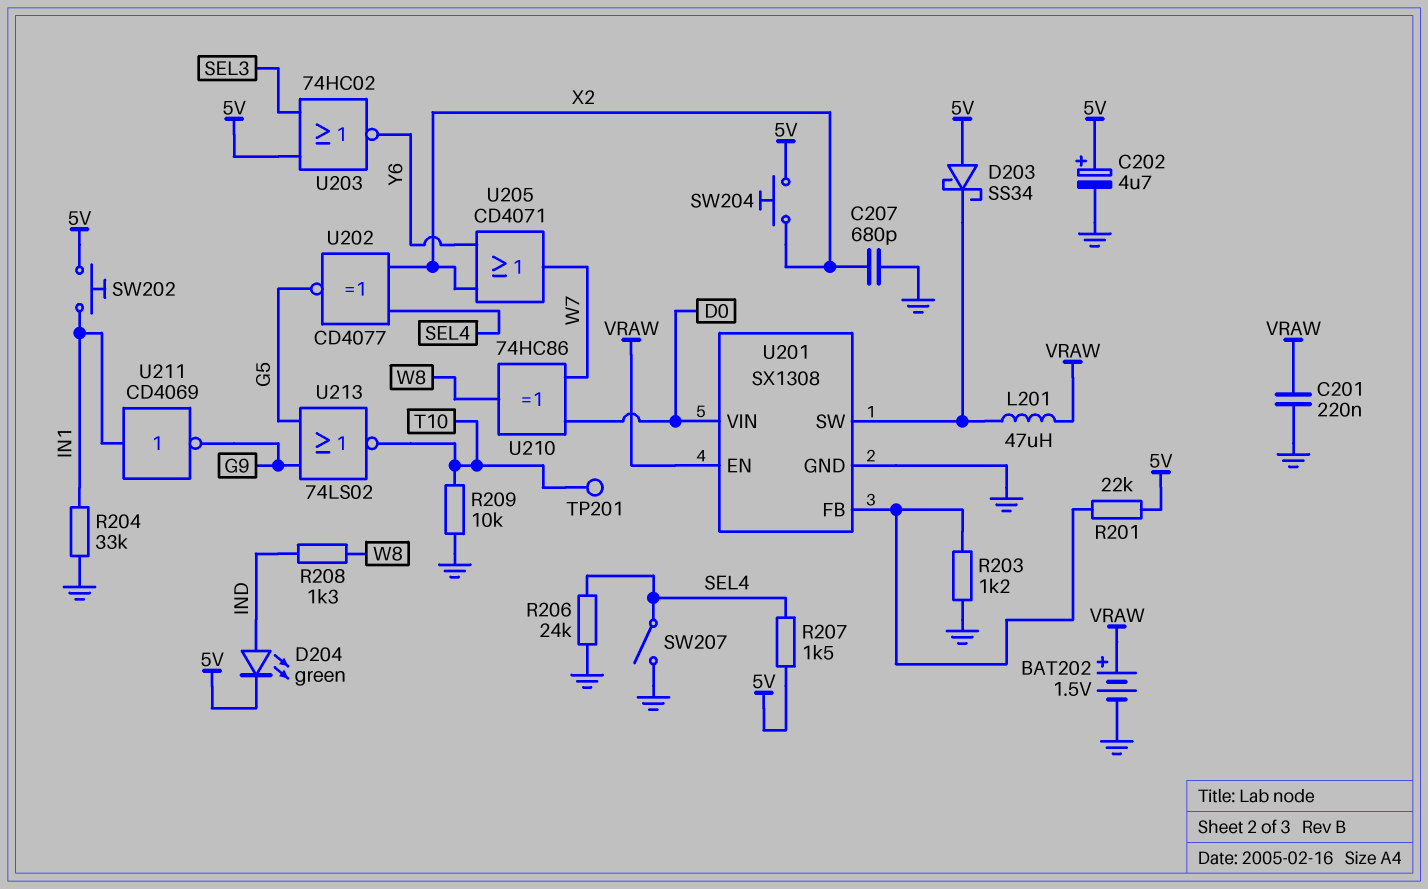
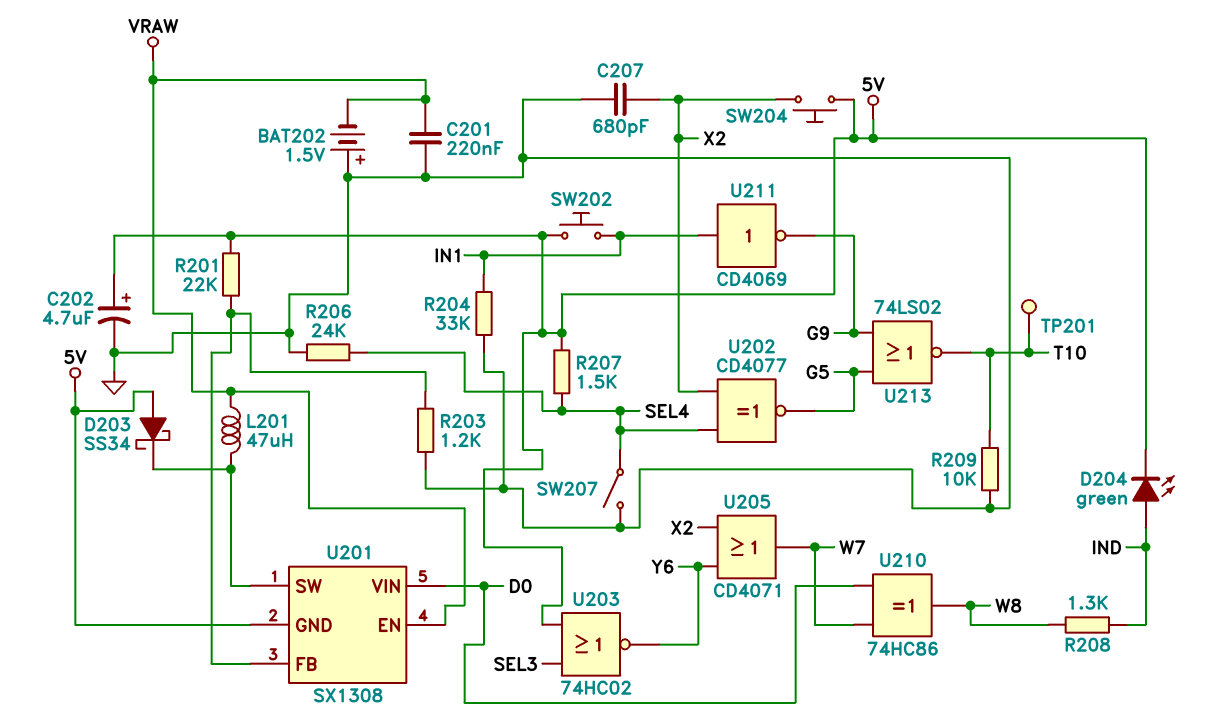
BAT202: 1.5V (plus VRAW, minus GND) -> 1.5V (plus GND, minus VRAW)
U201 pin GND: GND -> 5V

